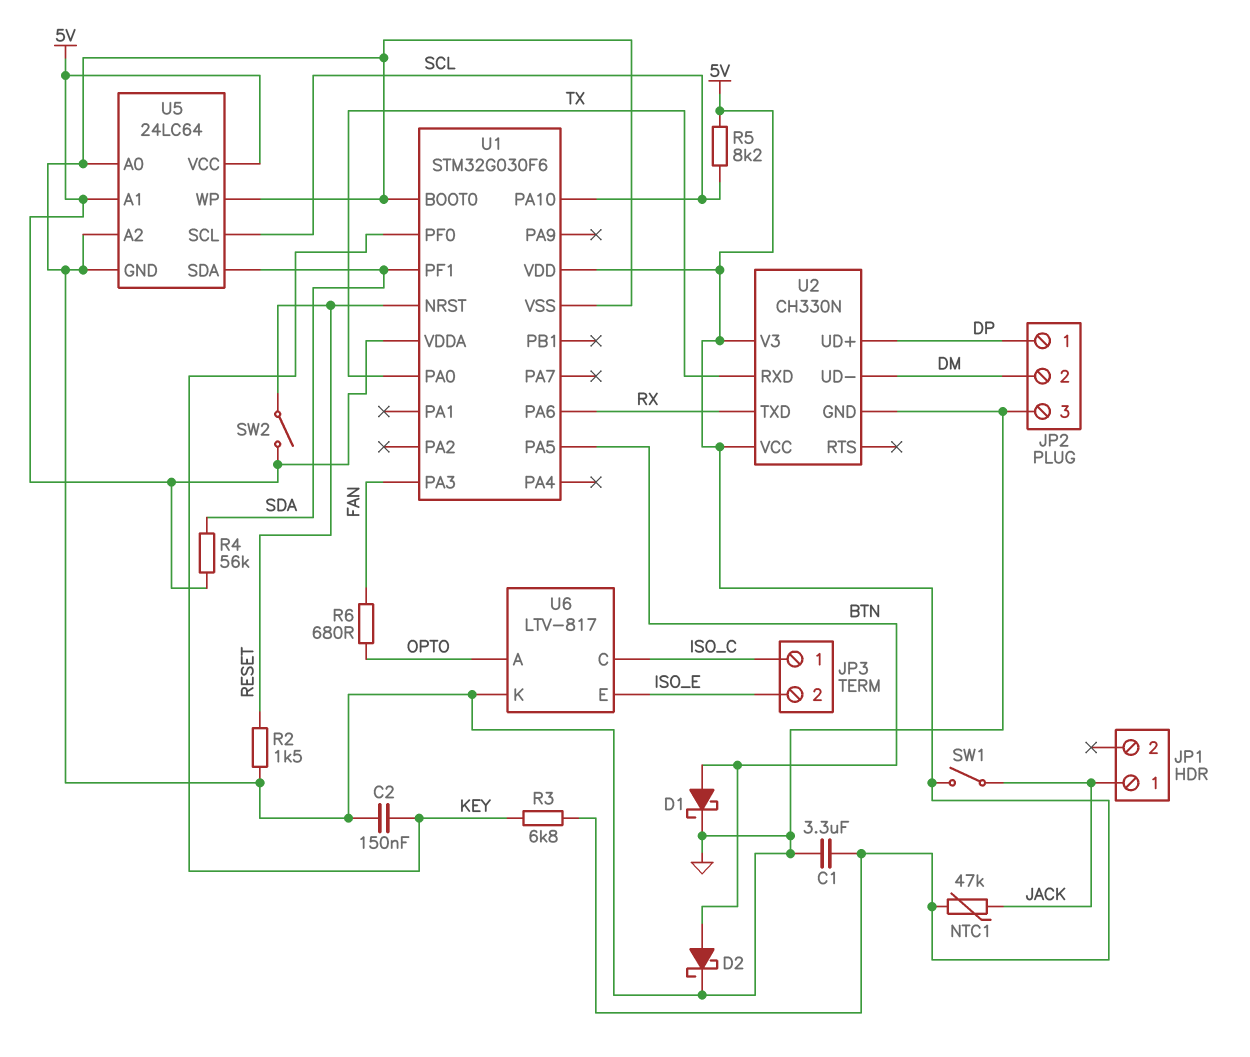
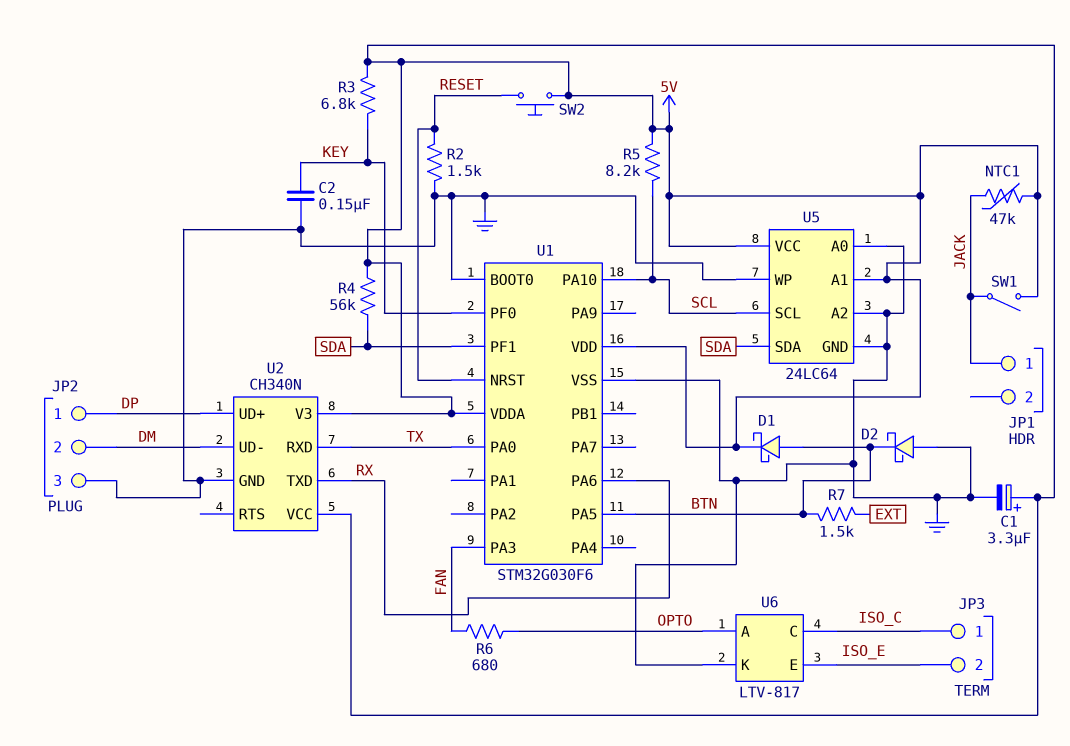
C1: 3.3uF (5V, GND) -> 3.3uF (plus 5V, minus GND)
D1: schottky (A BTN, K GND) -> schottky (A BTN, K 5V)
D2: schottky (A BTN, K GND) -> schottky (A GND, K BTN)
R7: none -> 1.5k (BTN, EXT)
SW2: switch (5V, RESET) -> button (5V, RESET)
U2: CH330N -> CH340N

